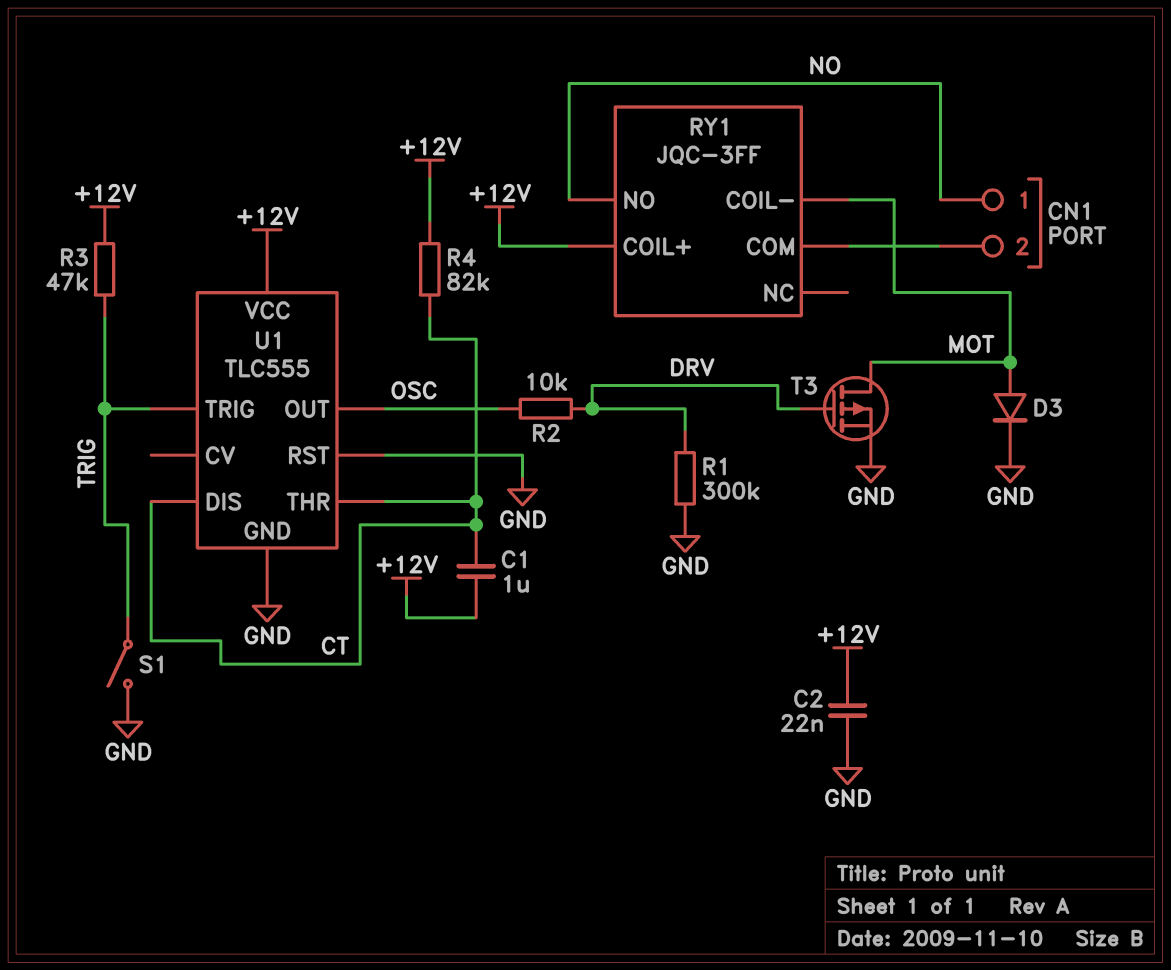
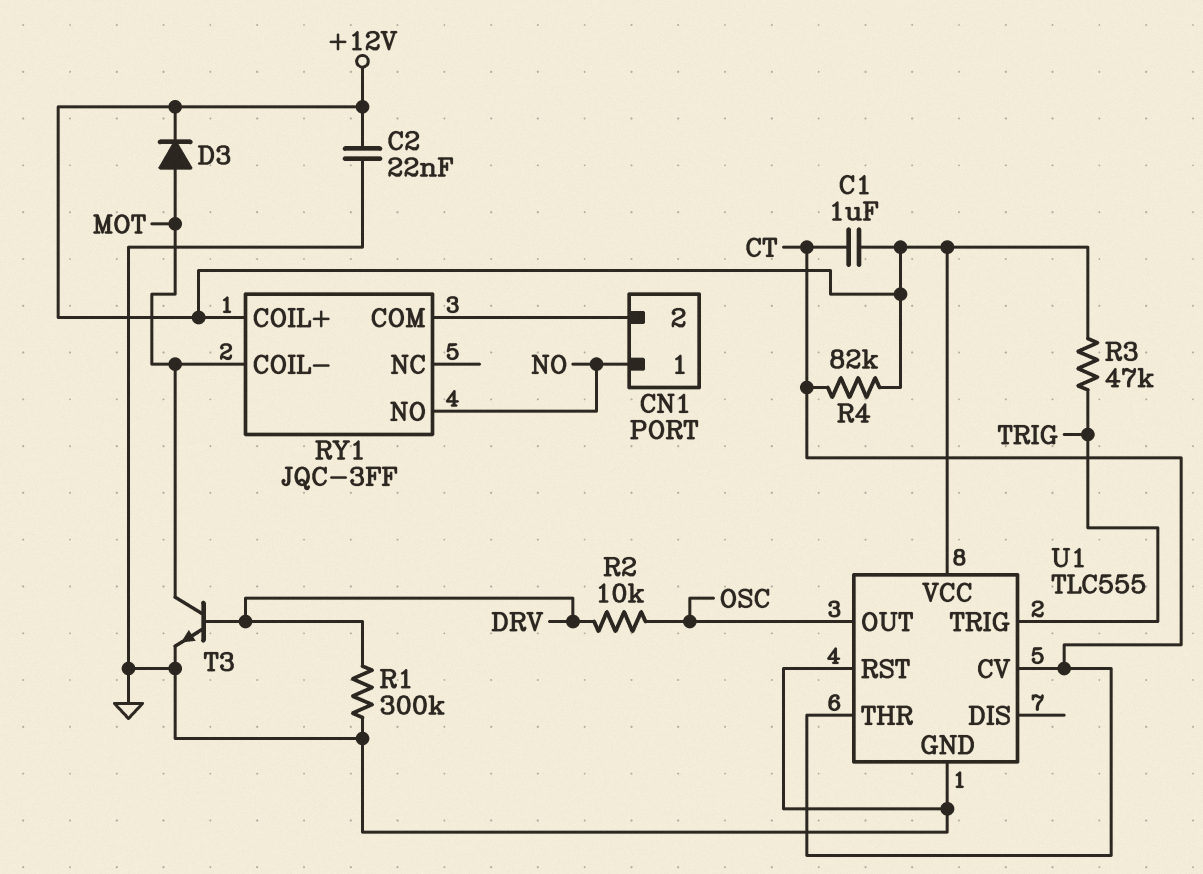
D3: diode (A MOT, K GND) -> diode (A MOT, K +12V)
S1: switch (GND, TRIG) -> none
T3: PMOS (G DRV, D MOT, S GND) -> NPN (B DRV, C MOT, E GND)
U1 pin CV: none -> CT
U1 pin DIS: CT -> none

